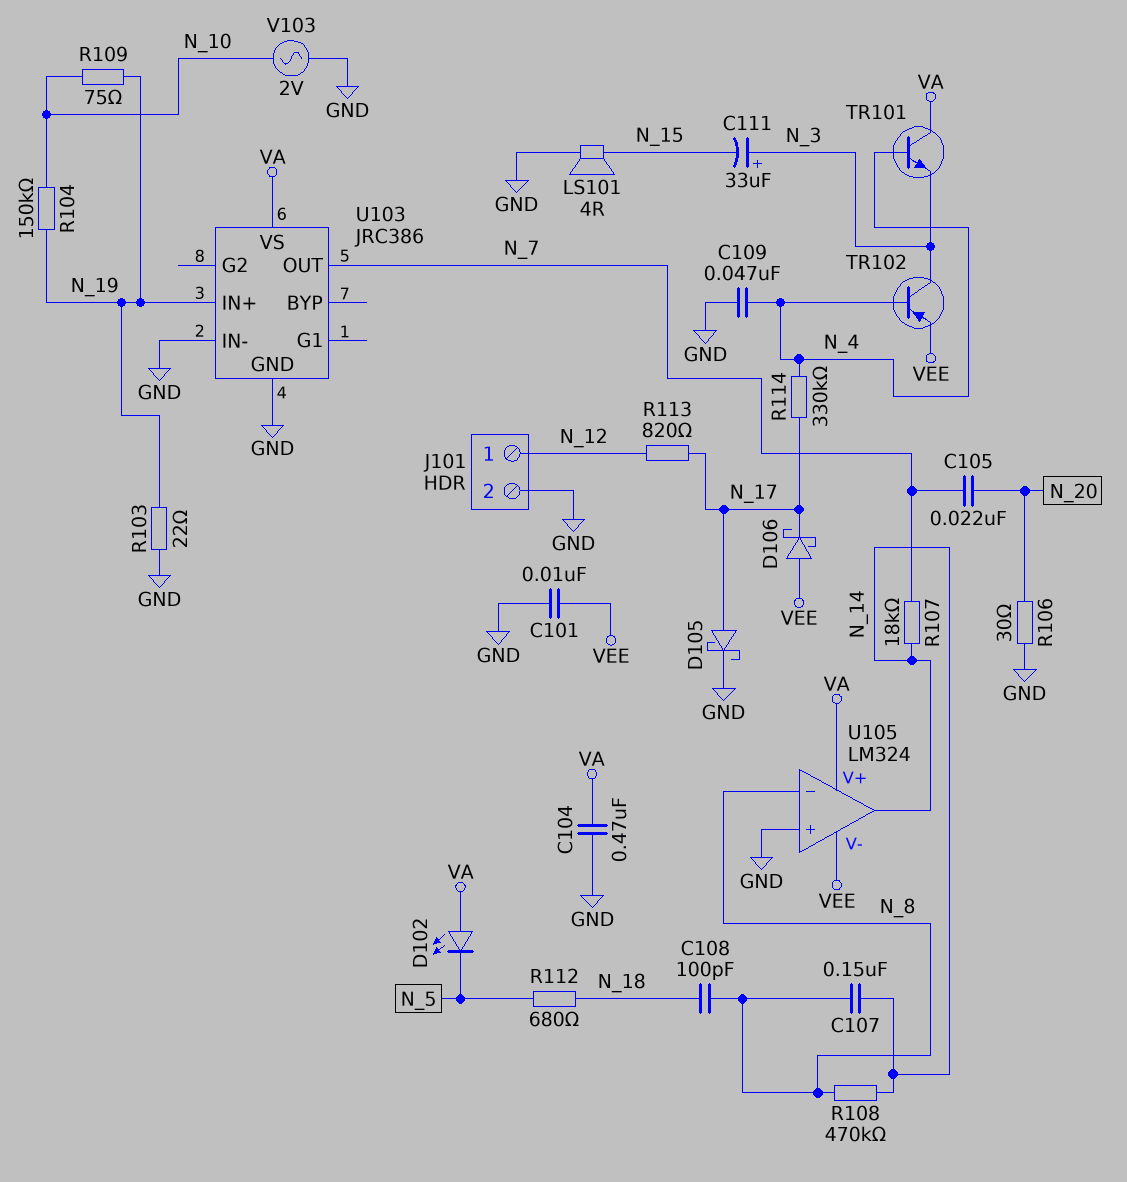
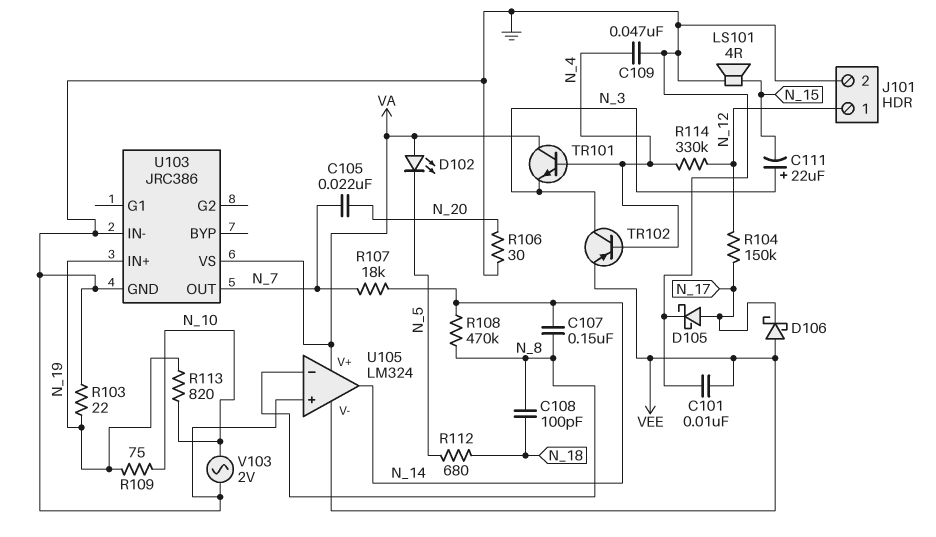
C104: 470nF (GND, VA) -> none
C111: 33uF (plus N_3, minus N_15) -> 22uF (plus N_3, minus N_15)
R104: 150k (N_10, N_19) -> 150k (N_12, N_17)
R113: 820 (N_12, N_17) -> 820 (N_10, N_19)
R114: 330k (N_4, N_17) -> 330k (N_4, N_12)

